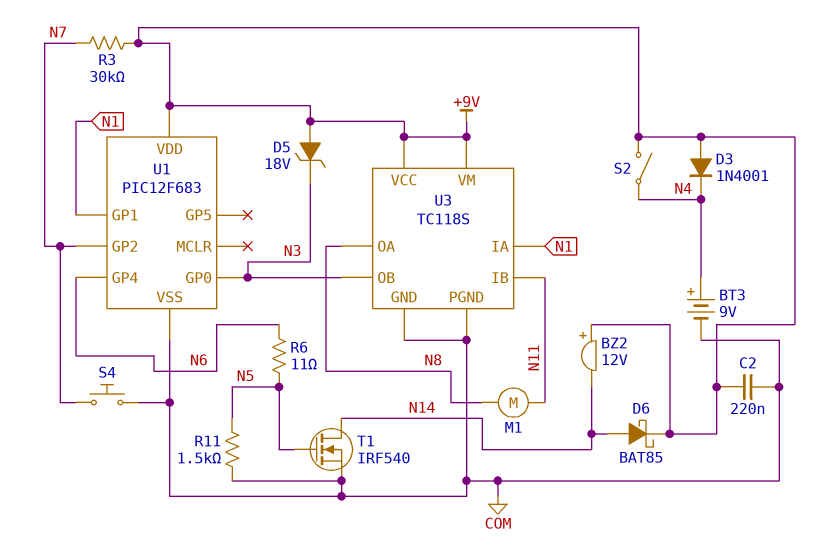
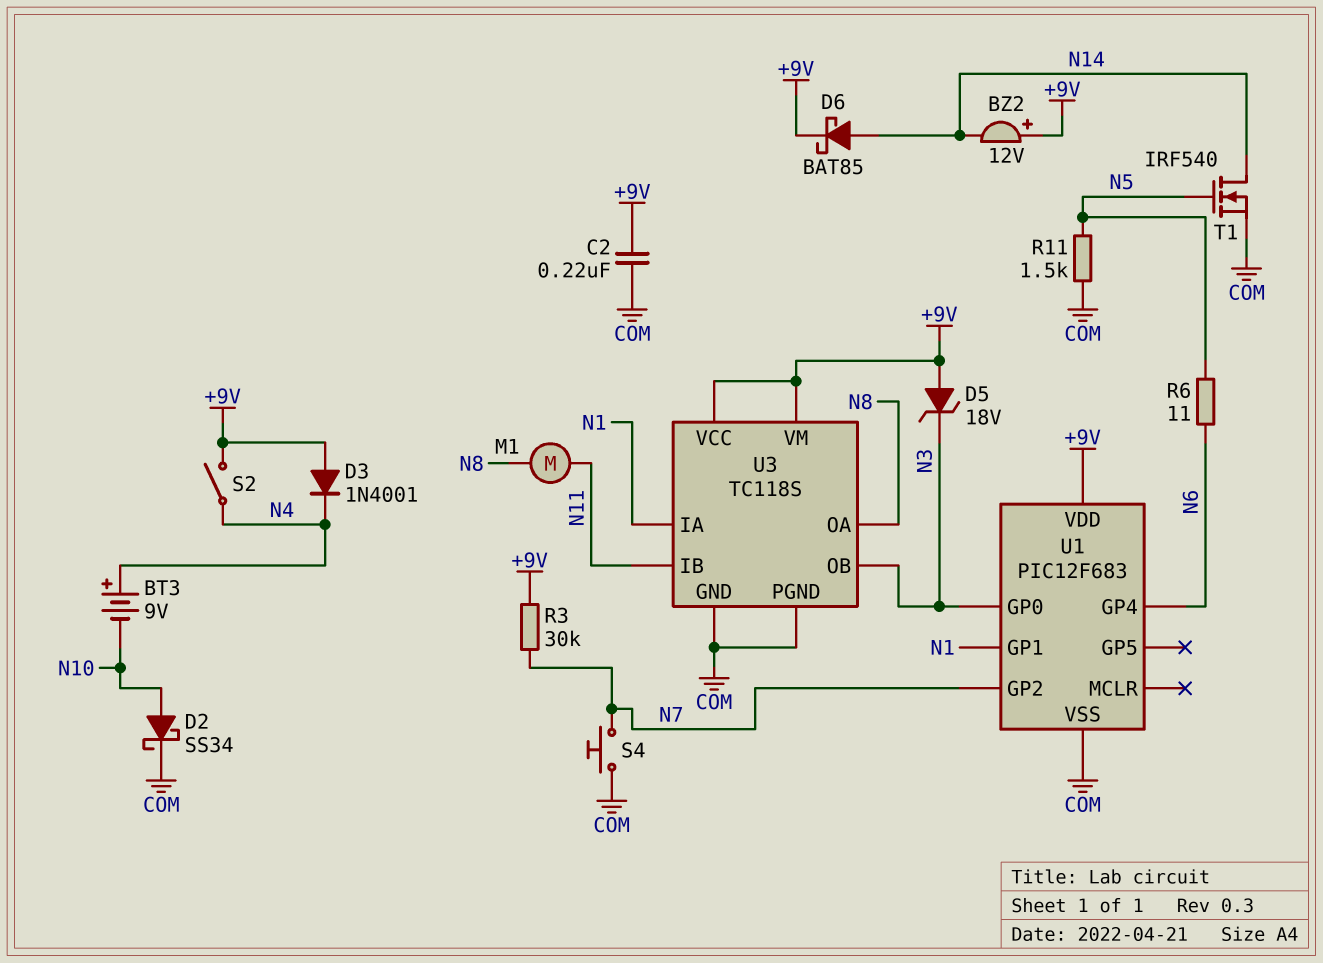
BT3: 9V (plus N4, minus COM) -> 9V (plus N4, minus N10)
D2: none -> schottky SS34 (A N10, K COM)

